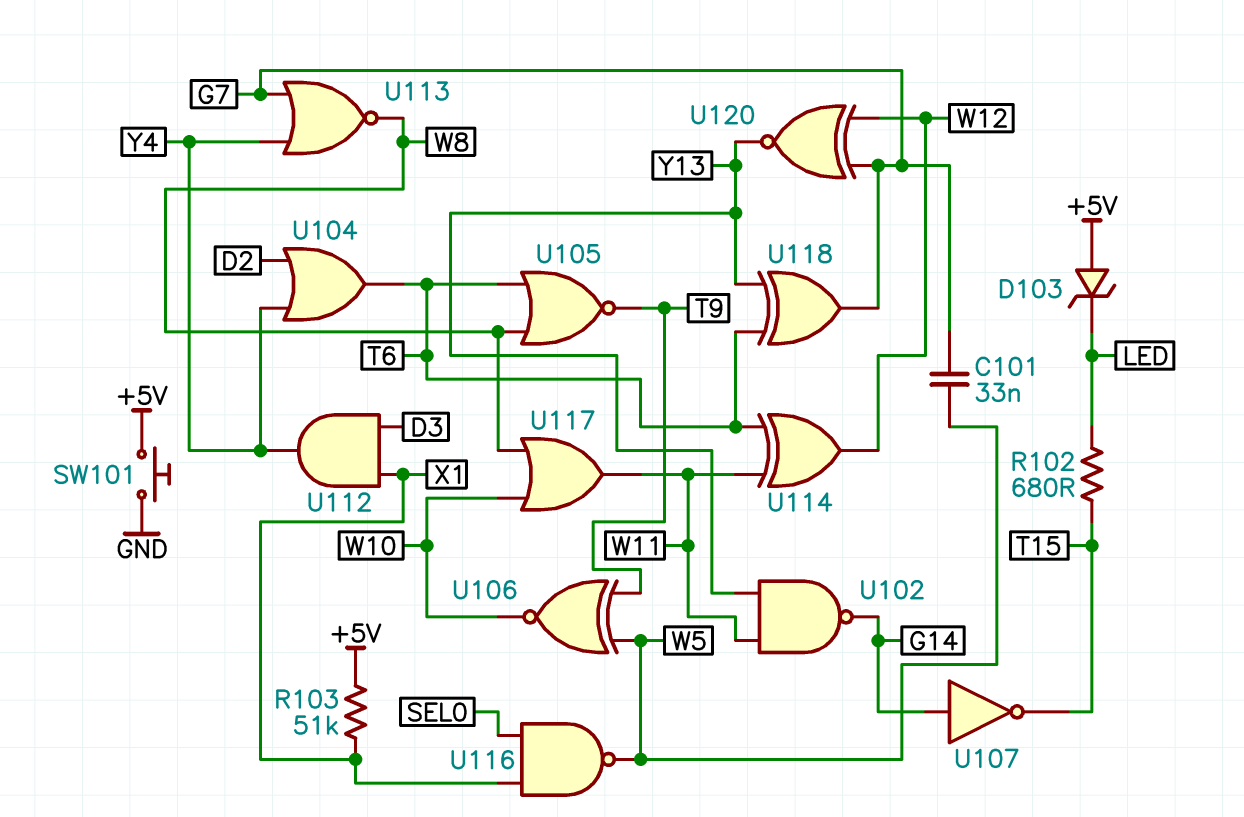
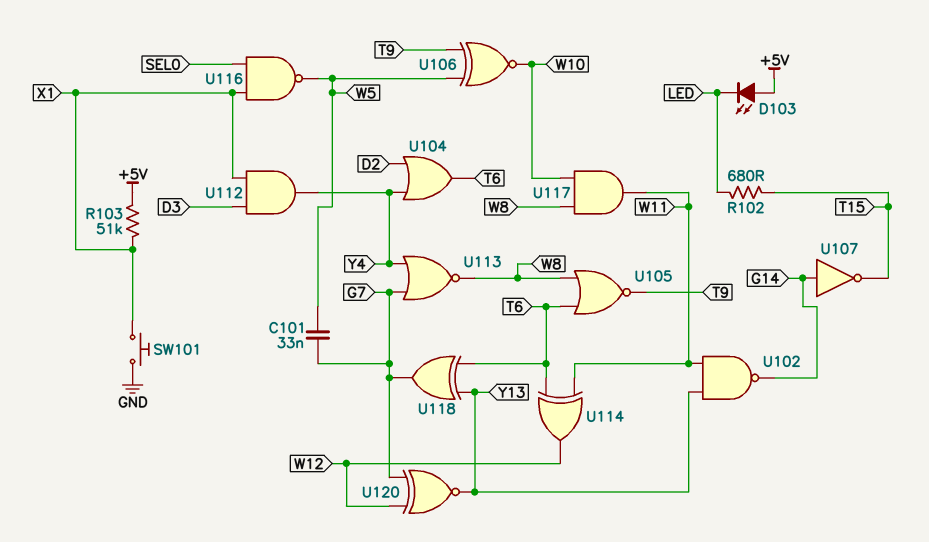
D103: zener (A +5V, K LED) -> LED (A +5V, K LED)
SW101: button (+5V, GND) -> button (GND, X1)
U117: OR (in W8, in W10, out W11) -> AND (in W8, in W10, out W11)

